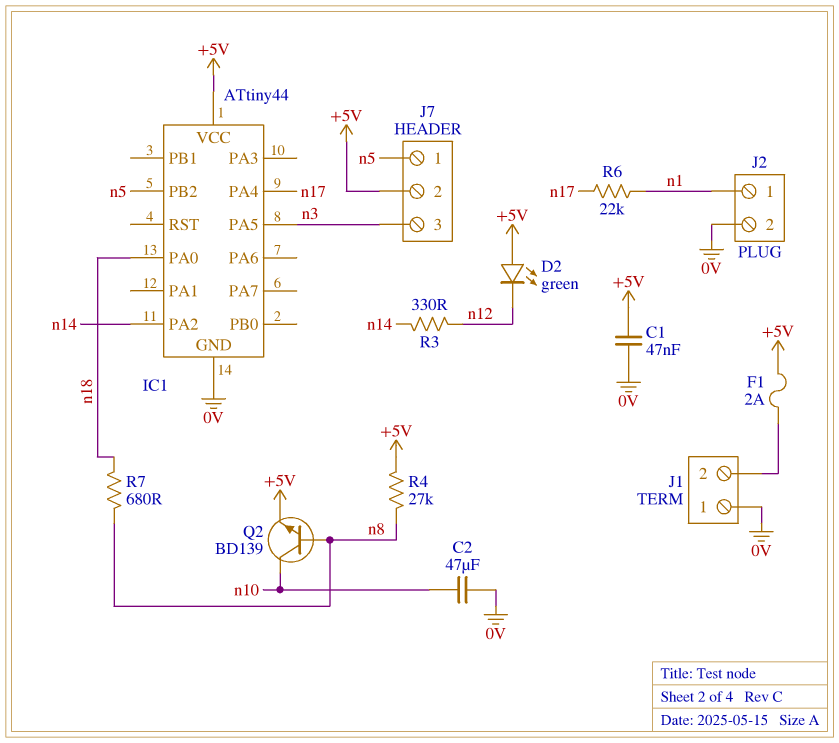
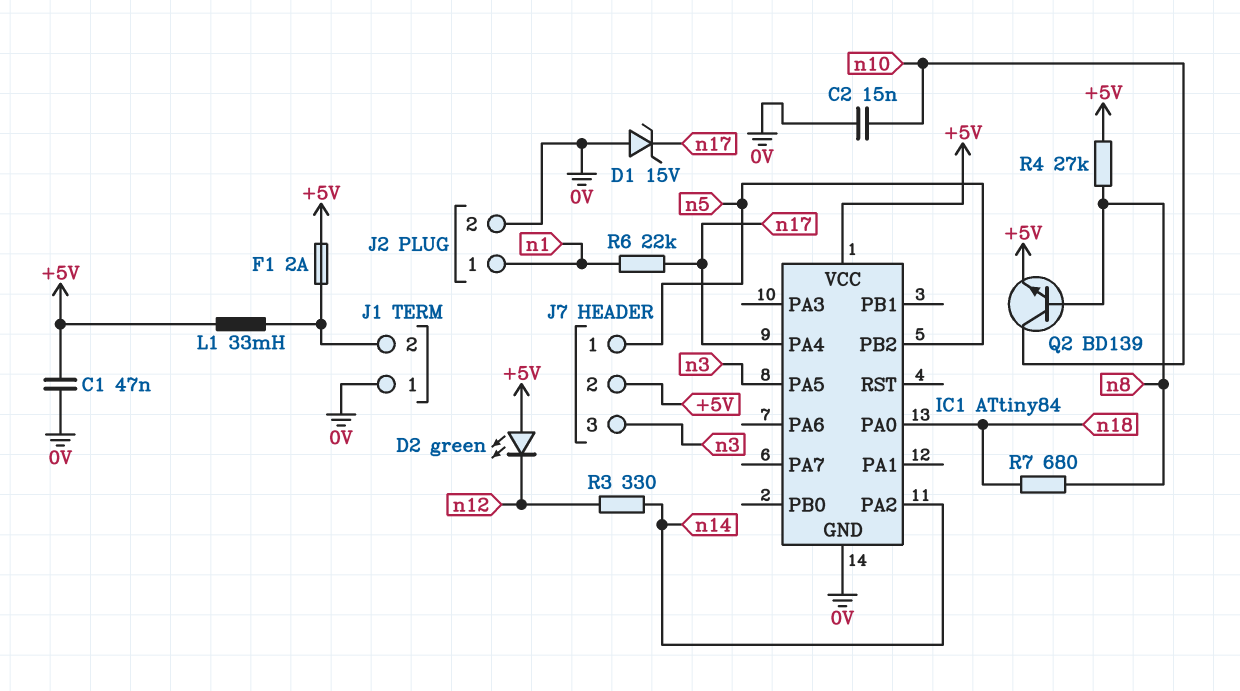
C2: 47uF (0V, n10) -> 15nF (0V, n10)
D1: none -> zener 15V (A 0V, K n17)
IC1: ATtiny44 -> ATtiny84
L1: none -> 33mH (+5V, J1/2)

